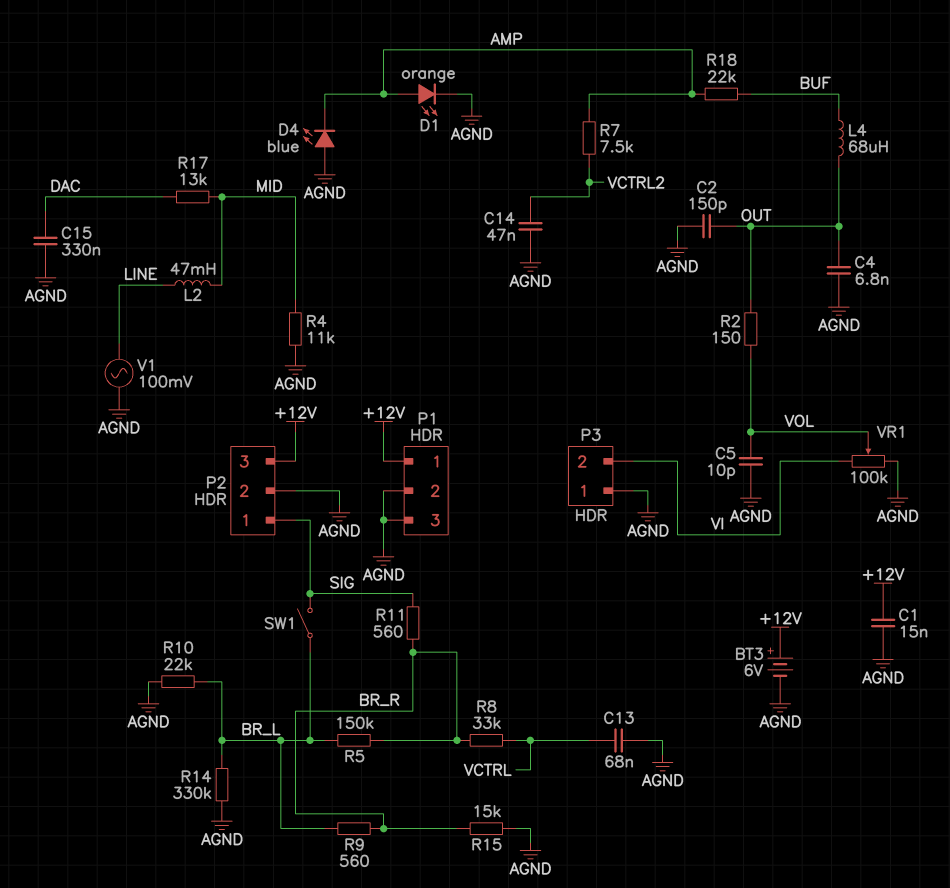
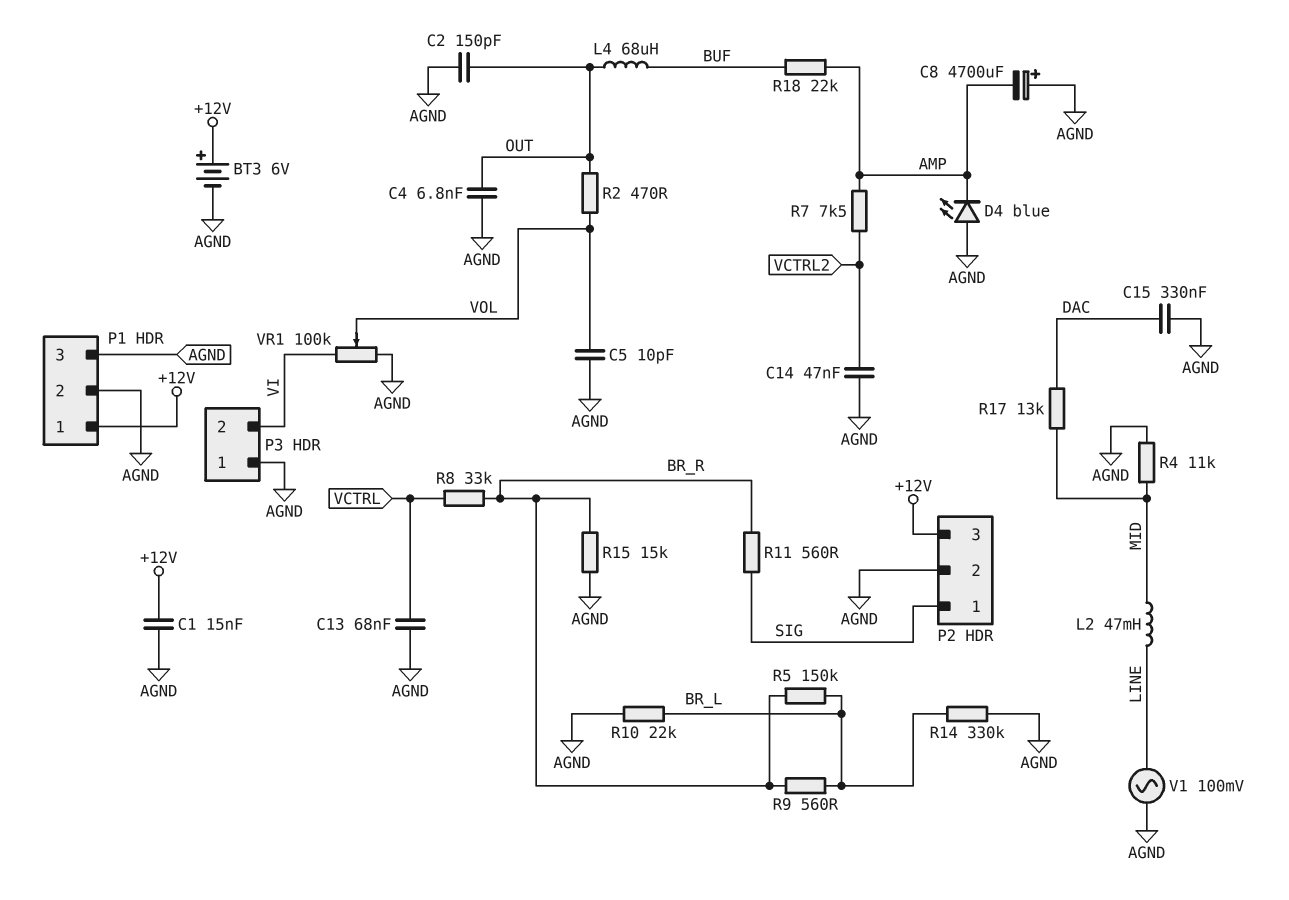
C8: none -> 4700uF (plus AGND, minus AMP)
D1: LED orange (A AMP, K AGND) -> none
R2: 150 (OUT, VOL) -> 470 (OUT, VOL)
SW1: switch (BR_L, SIG) -> none

